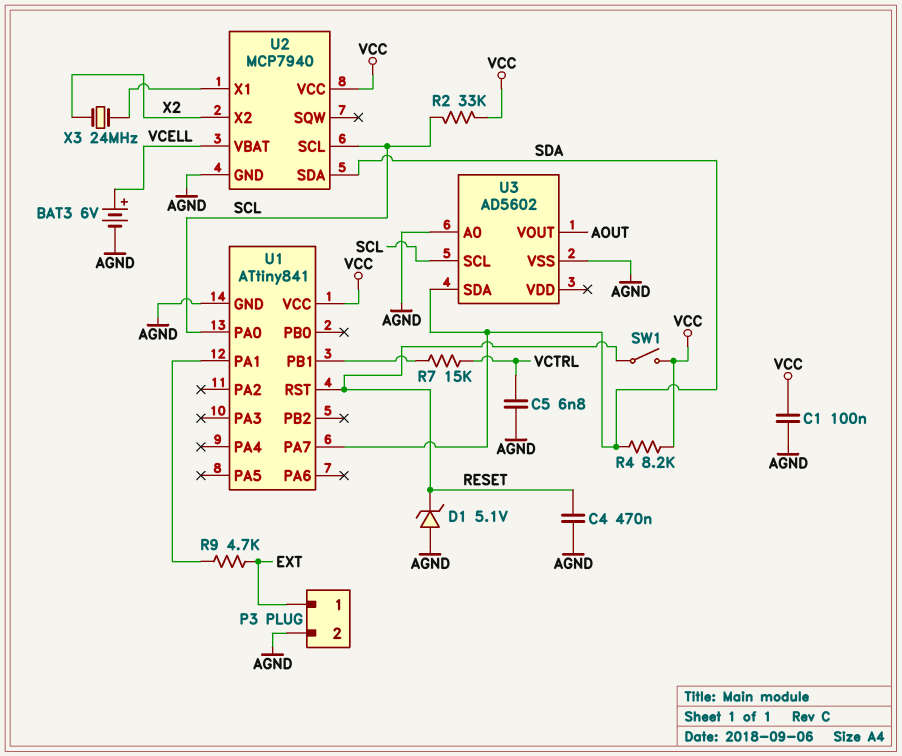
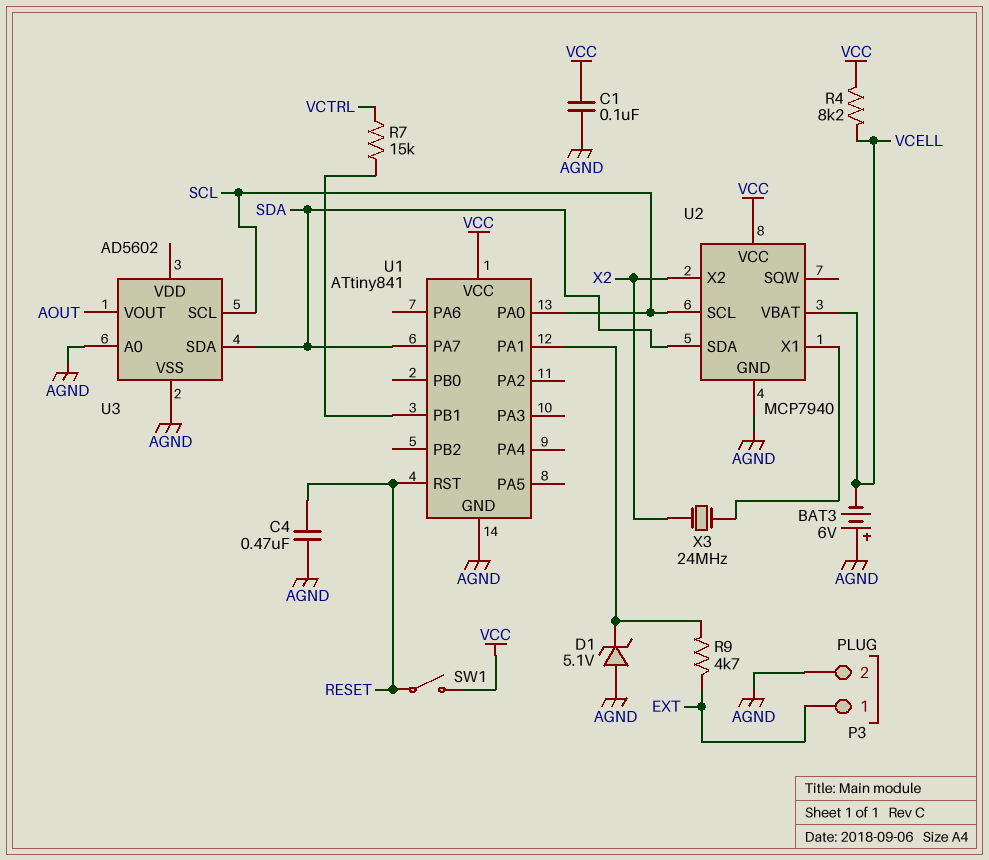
BAT3: 6V (plus VCELL, minus AGND) -> 6V (plus AGND, minus VCELL)
C5: 6.8nF (AGND, VCTRL) -> none
D1: zener 5.1V (A AGND, K RESET) -> zener 5.1V (A AGND, K U1/PA1)
R2: 33k (SCL, VCC) -> none
R4: 8.2k (SDA, VCC) -> 8.2k (VCC, VCELL)

